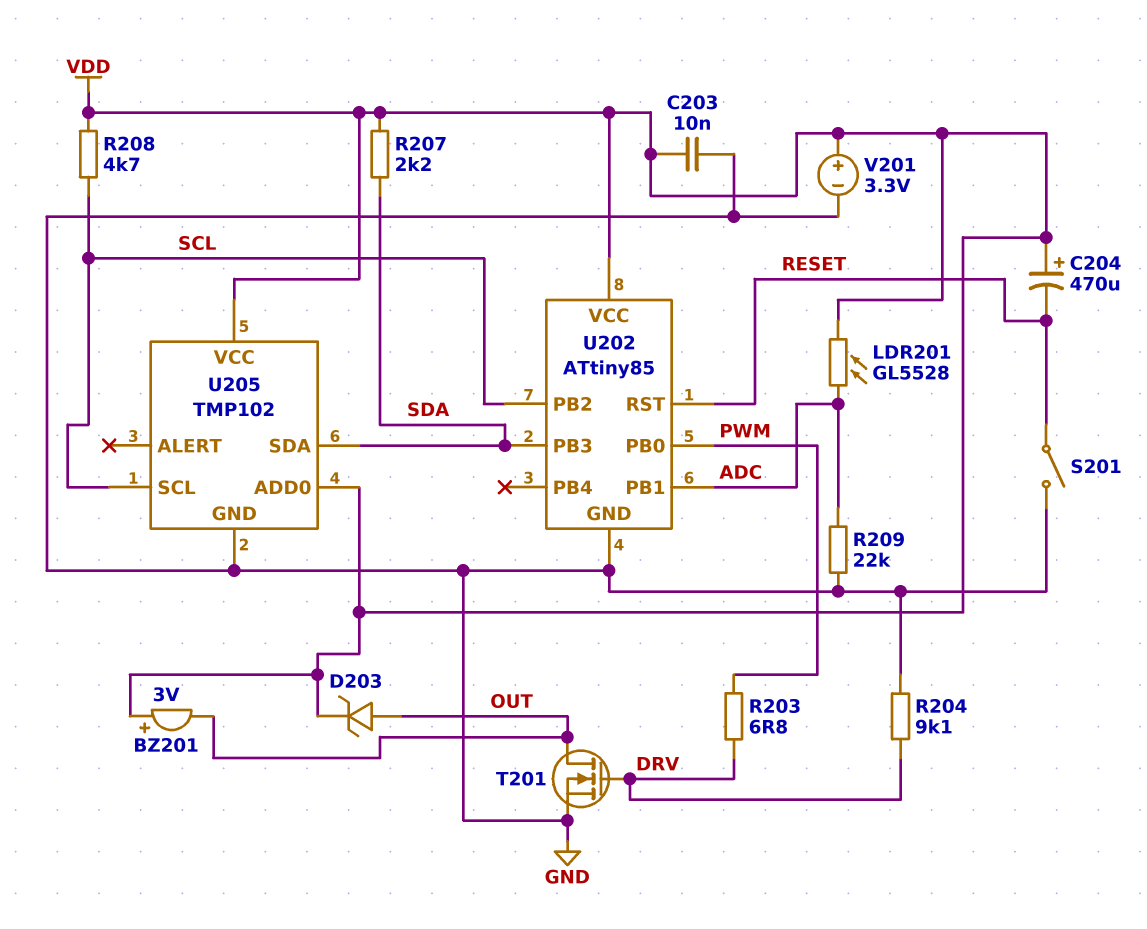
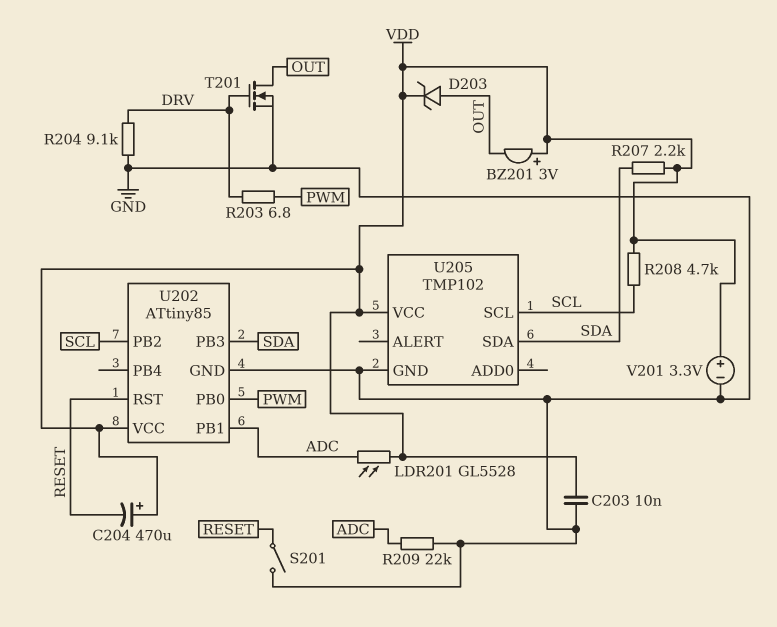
U205 pin ADD0: VDD -> none

